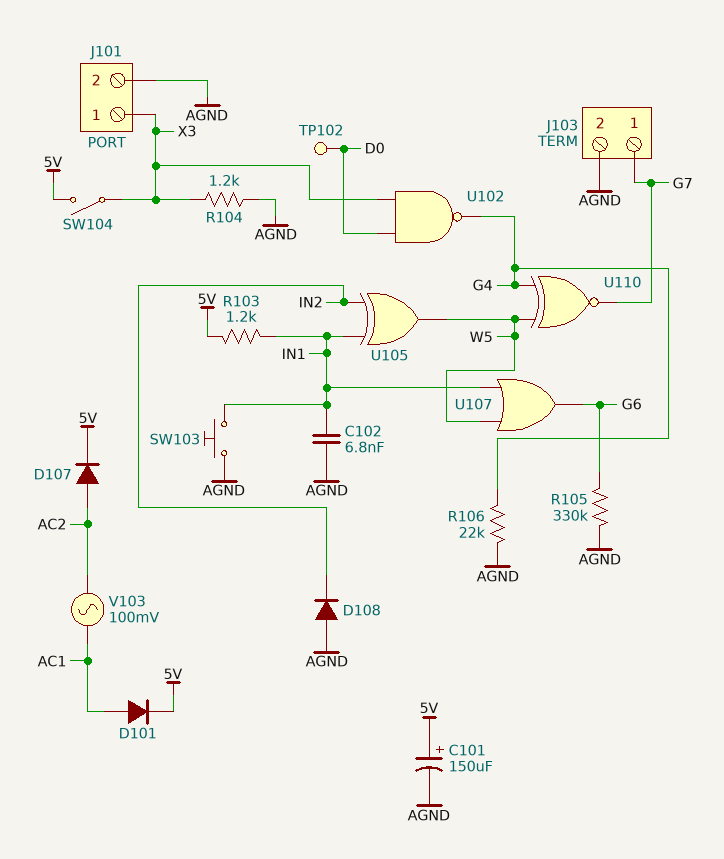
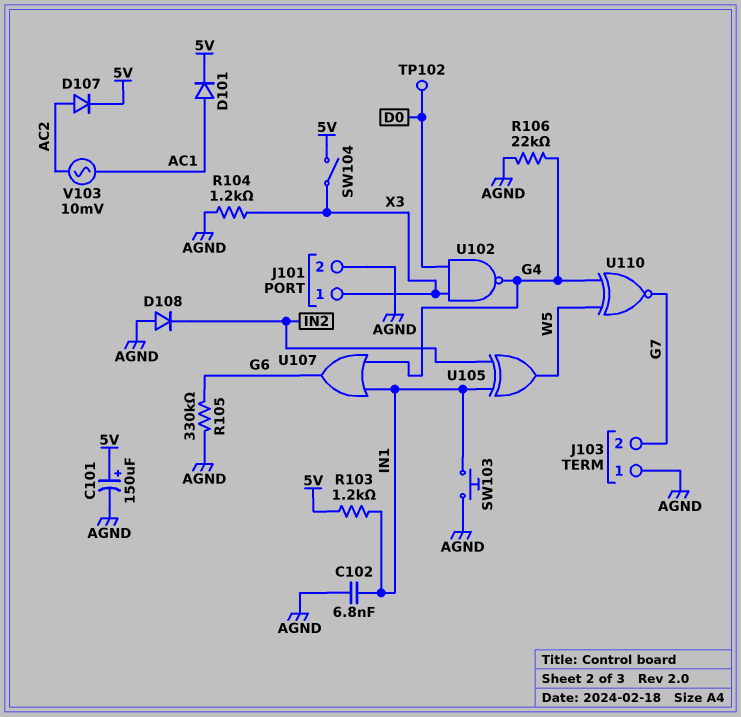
J103 pin 1: G7 -> AGND
J103 pin 2: AGND -> G7
U107: OR (in IN1, in W5, out G6) -> OR (in G4, in IN1, out G6)
V103: AC 100mV (AC1, AC2) -> AC 10mV (AC1, AC2)

